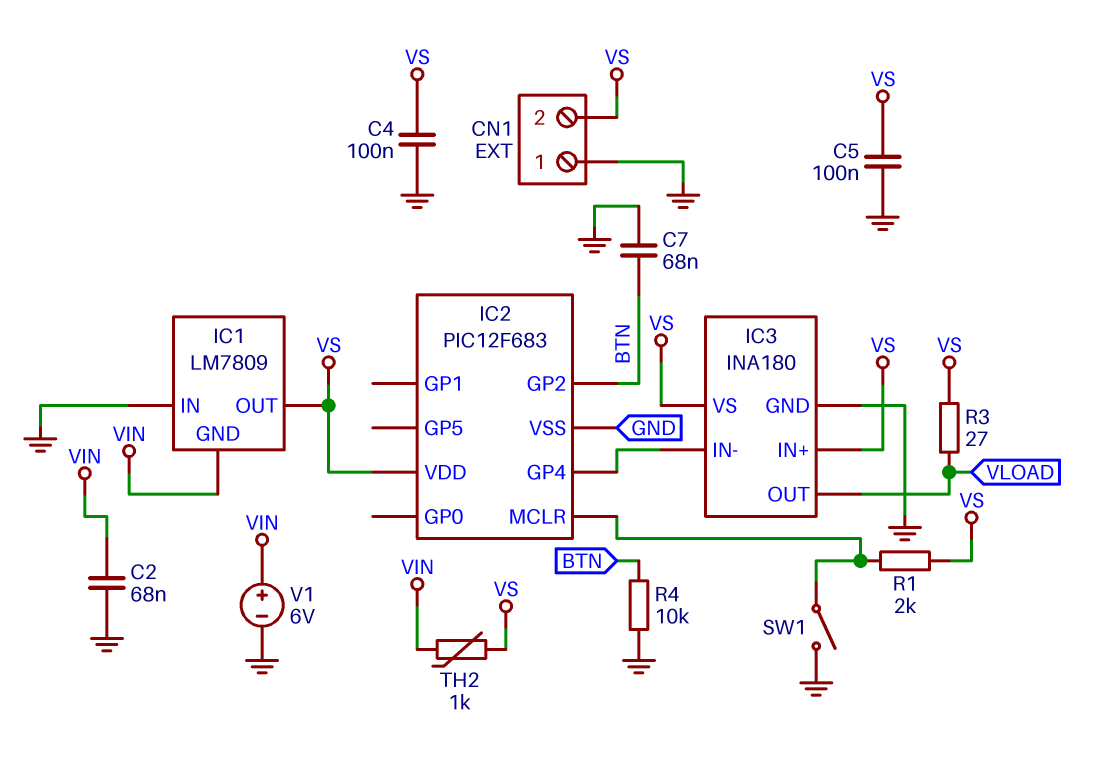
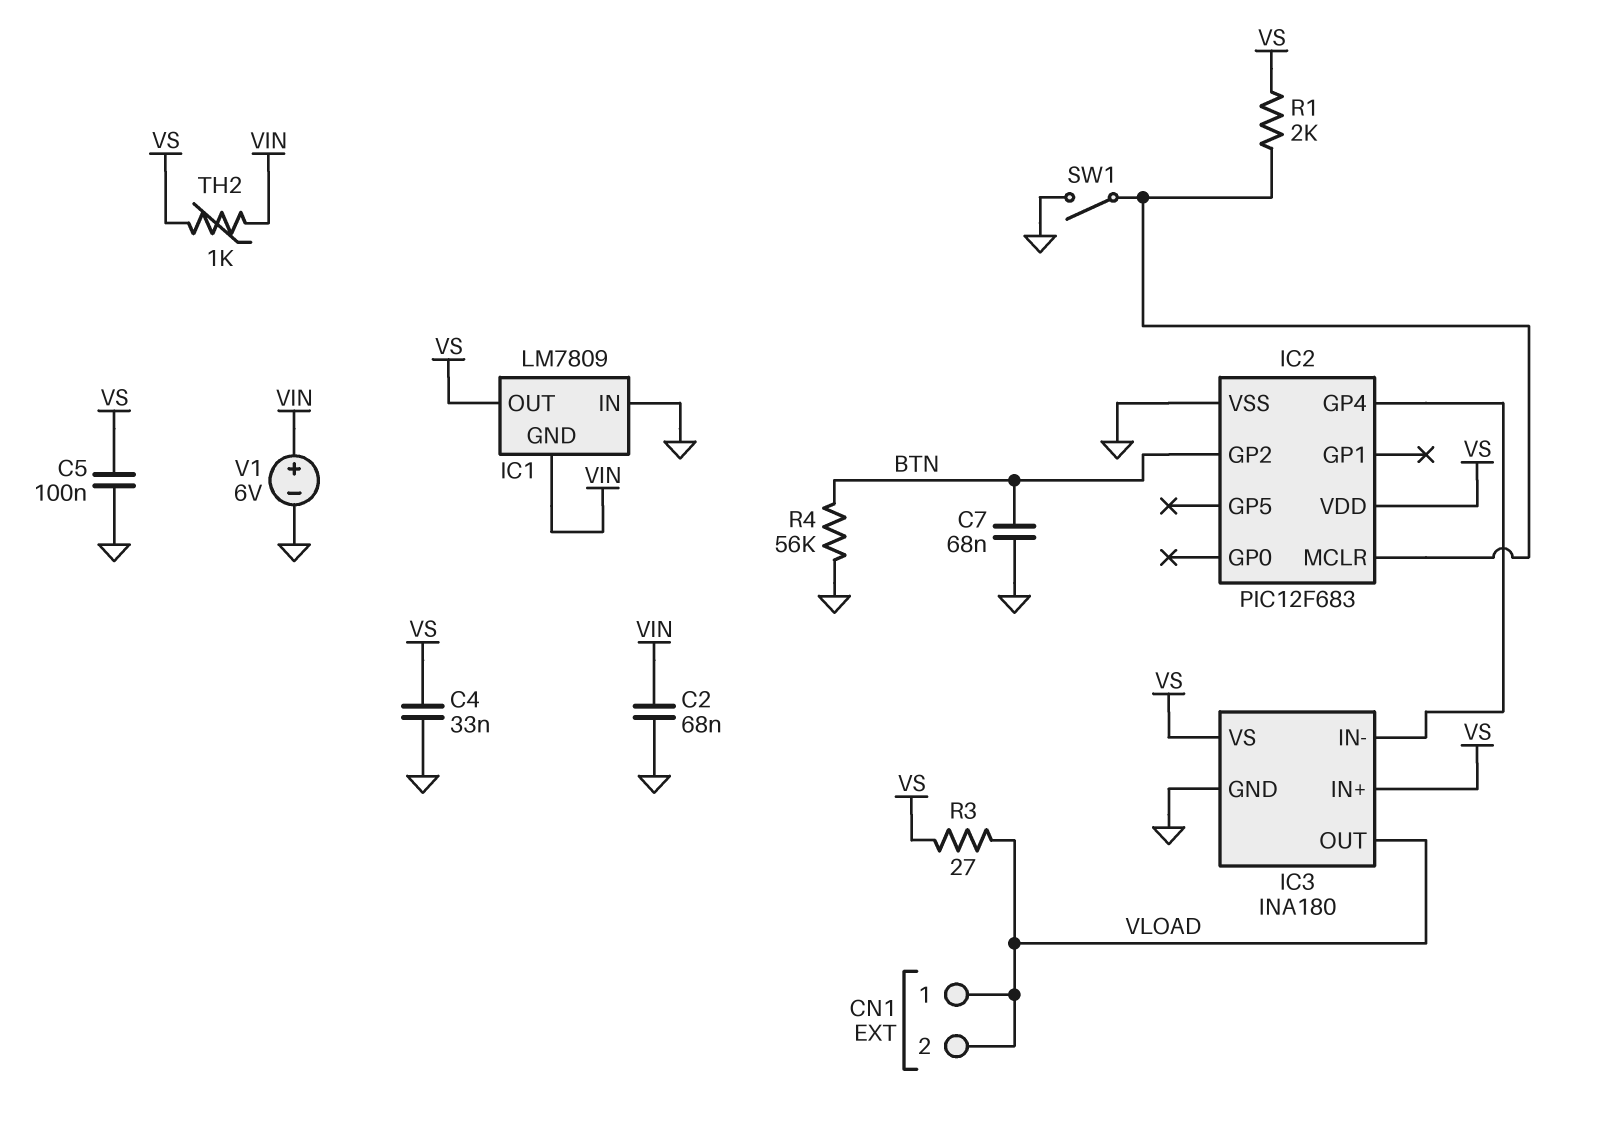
C4: 100nF (GND, VS) -> 33nF (GND, VS)
CN1 pin 1: GND -> VLOAD
CN1 pin 2: VS -> VLOAD
R4: 10k (BTN, GND) -> 56k (BTN, GND)

